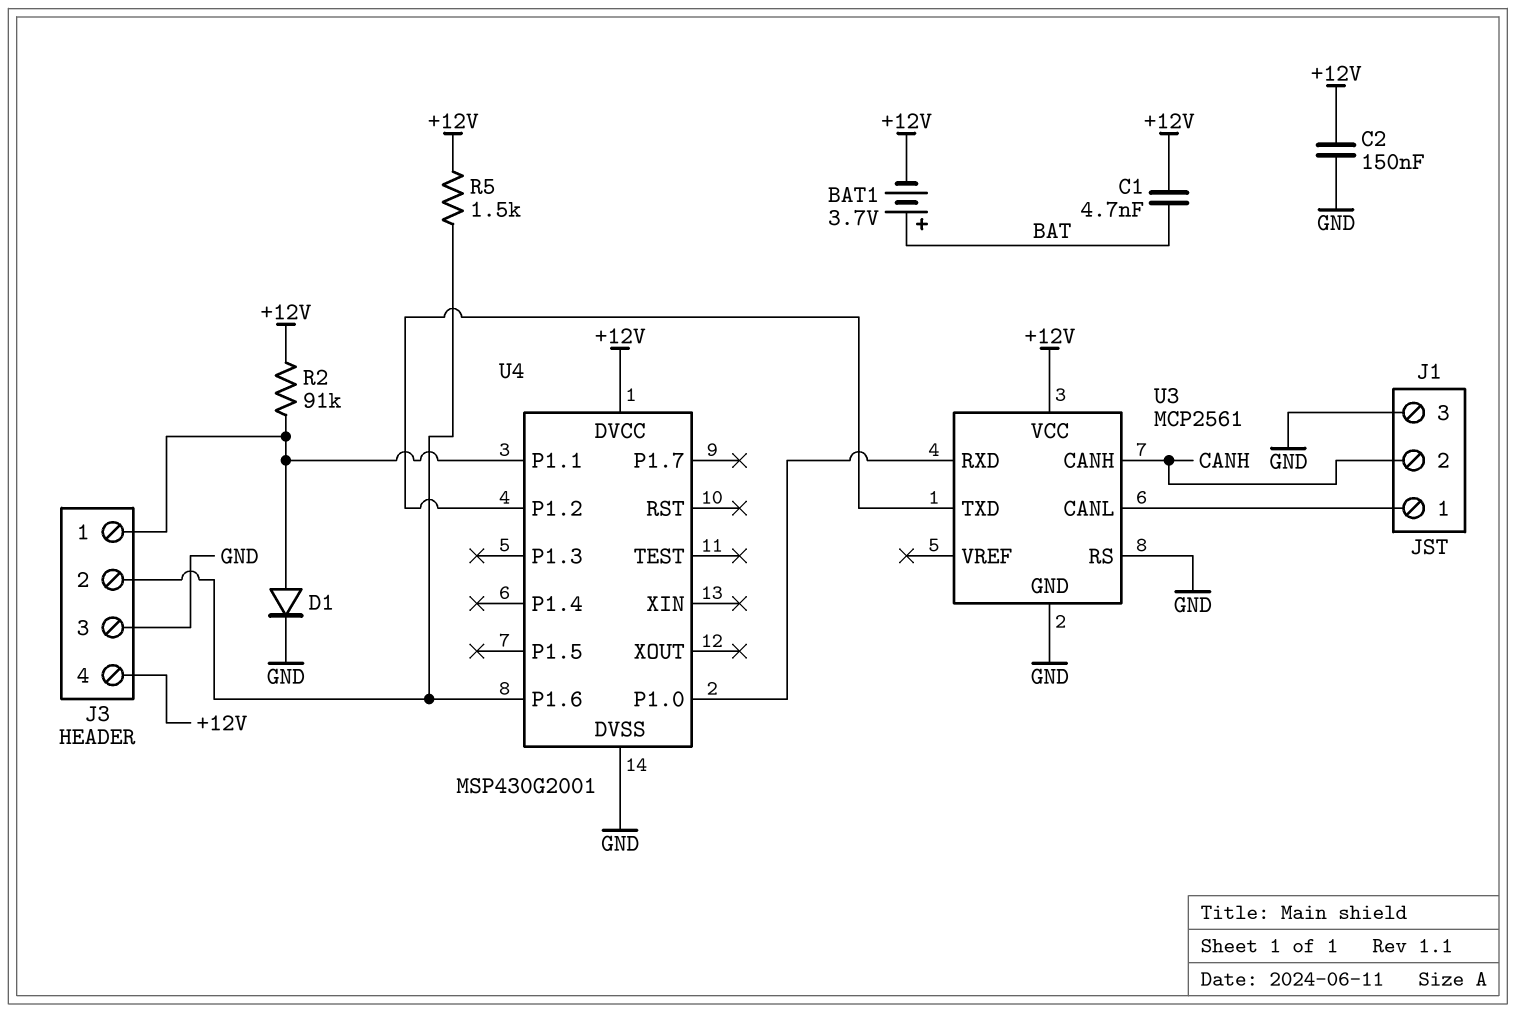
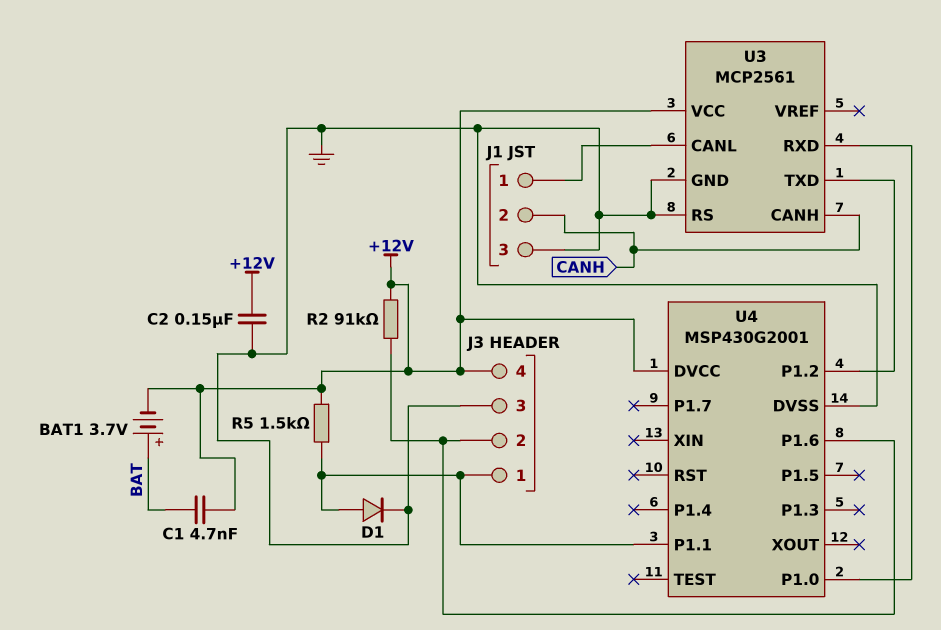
R2: 91k (+12V, J3/1) -> 91k (+12V, J3/2)
R5: 1.5k (+12V, J3/2) -> 1.5k (+12V, J3/1)

